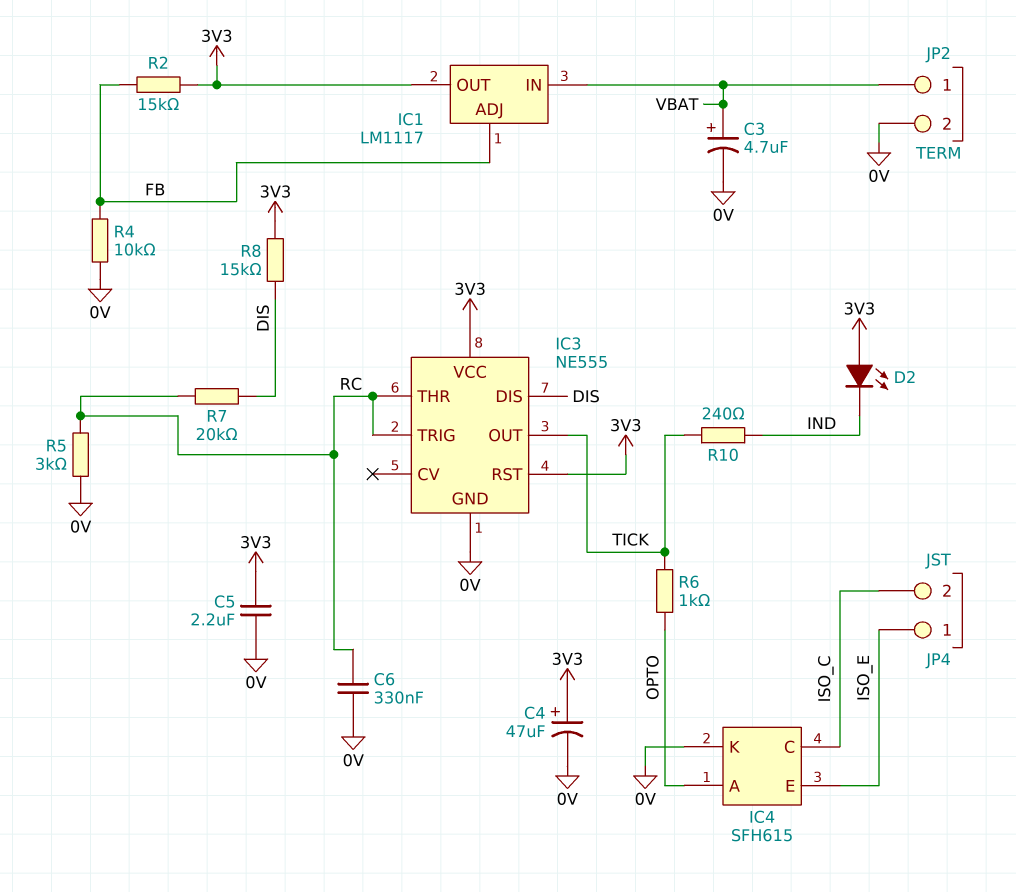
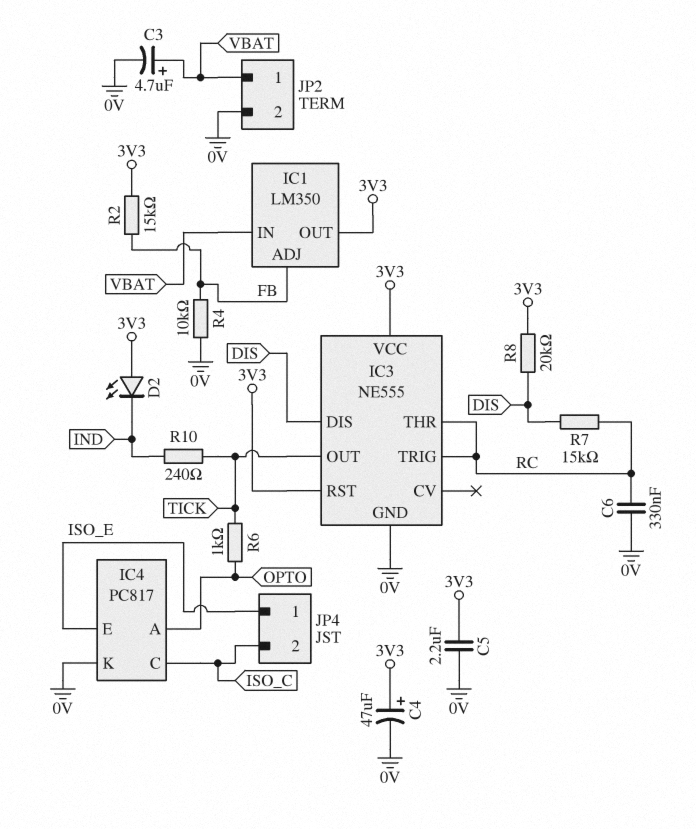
IC1: LM1117 -> LM350
IC4: SFH615 -> PC817
R5: 3k (0V, RC) -> none
R7: 20k (DIS, RC) -> 15k (DIS, RC)
R8: 15k (3V3, DIS) -> 20k (3V3, DIS)

